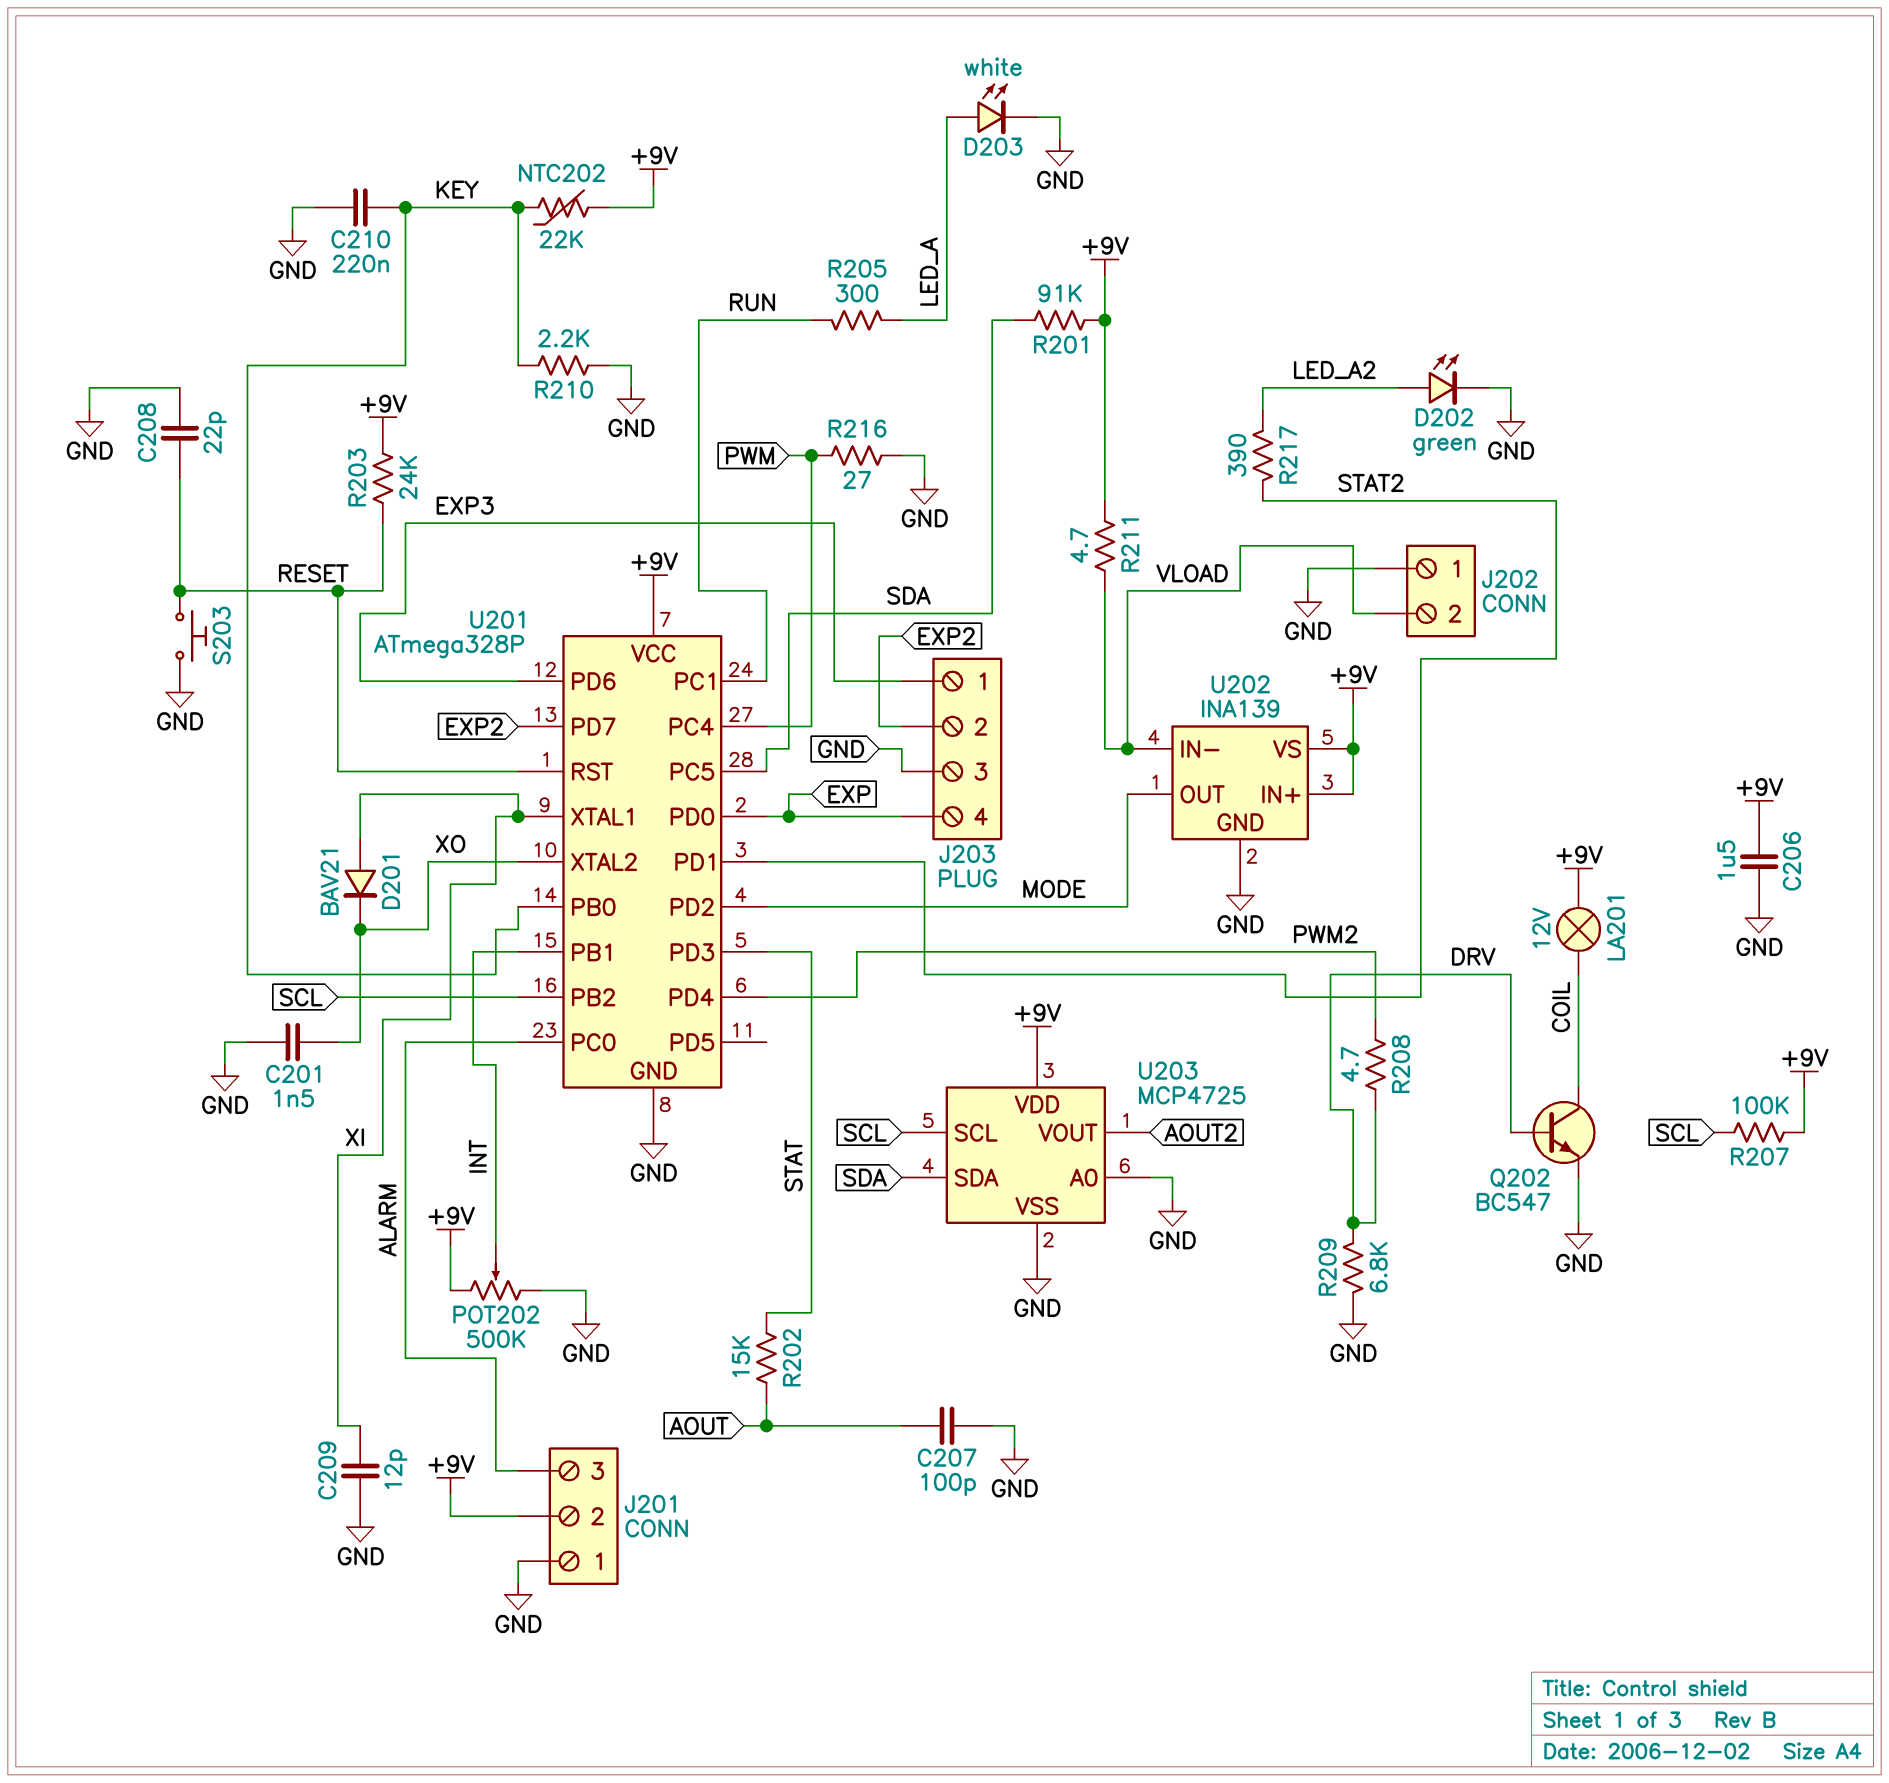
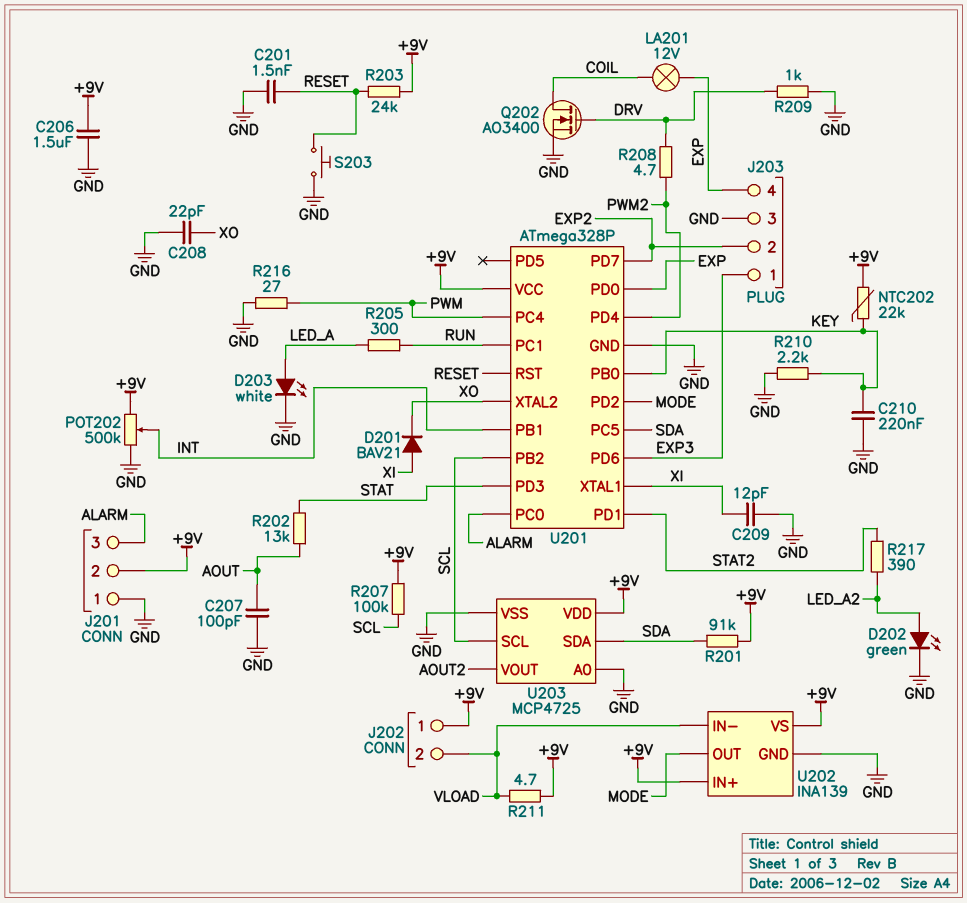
C201: 1.5nF (GND, XO) -> 1.5nF (GND, RESET)
C208: 22pF (GND, RESET) -> 22pF (GND, XO)
J202 pin 1: GND -> +9V
LA201: lamp 12V (+9V, COIL) -> lamp 12V (COIL, EXP)
Q202: NPN BC547 (B DRV, C COIL, E GND) -> NMOS AO3400 (G DRV, D COIL, S GND)
R202: 15k (AOUT, STAT) -> 13k (AOUT, STAT)
R209: 6.8k (DRV, GND) -> 1k (DRV, GND)

